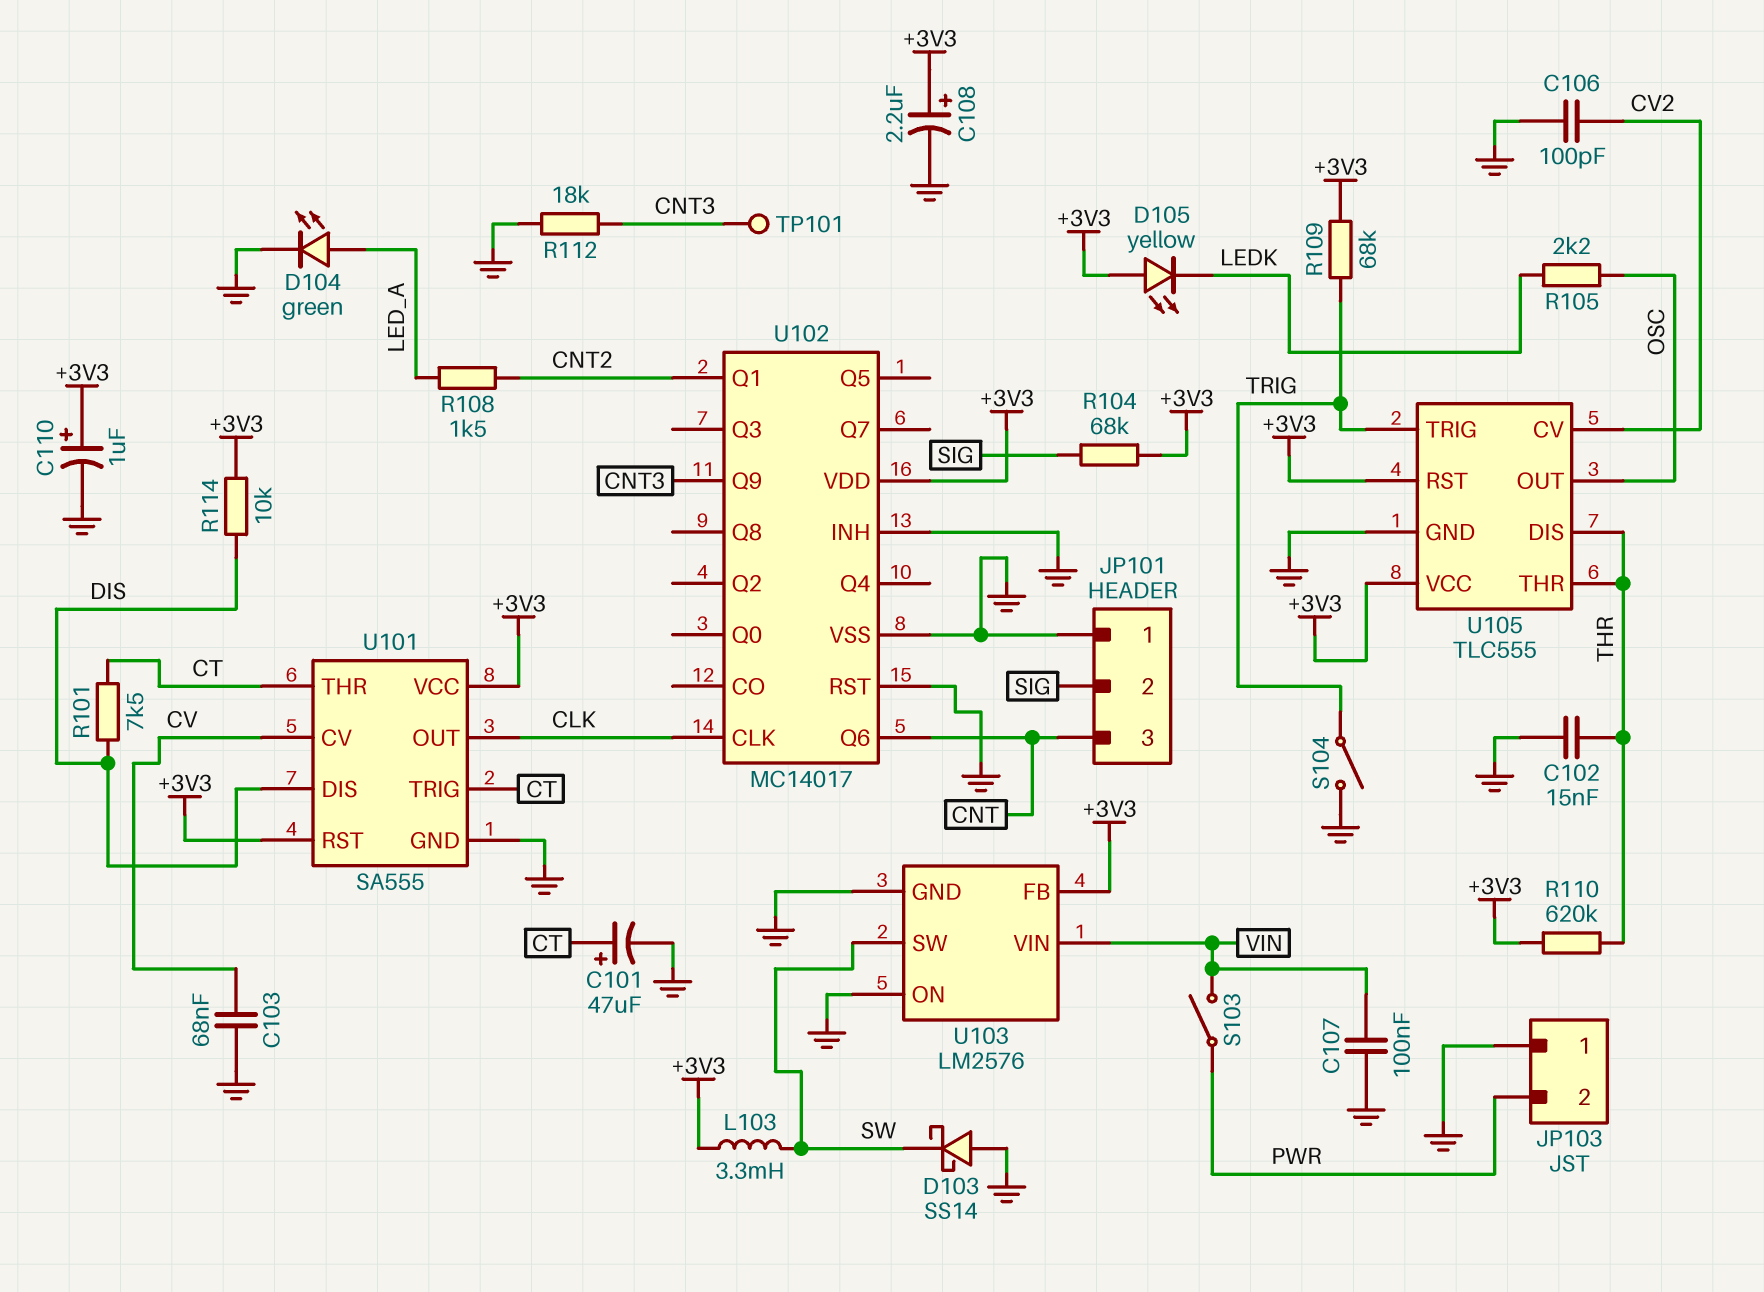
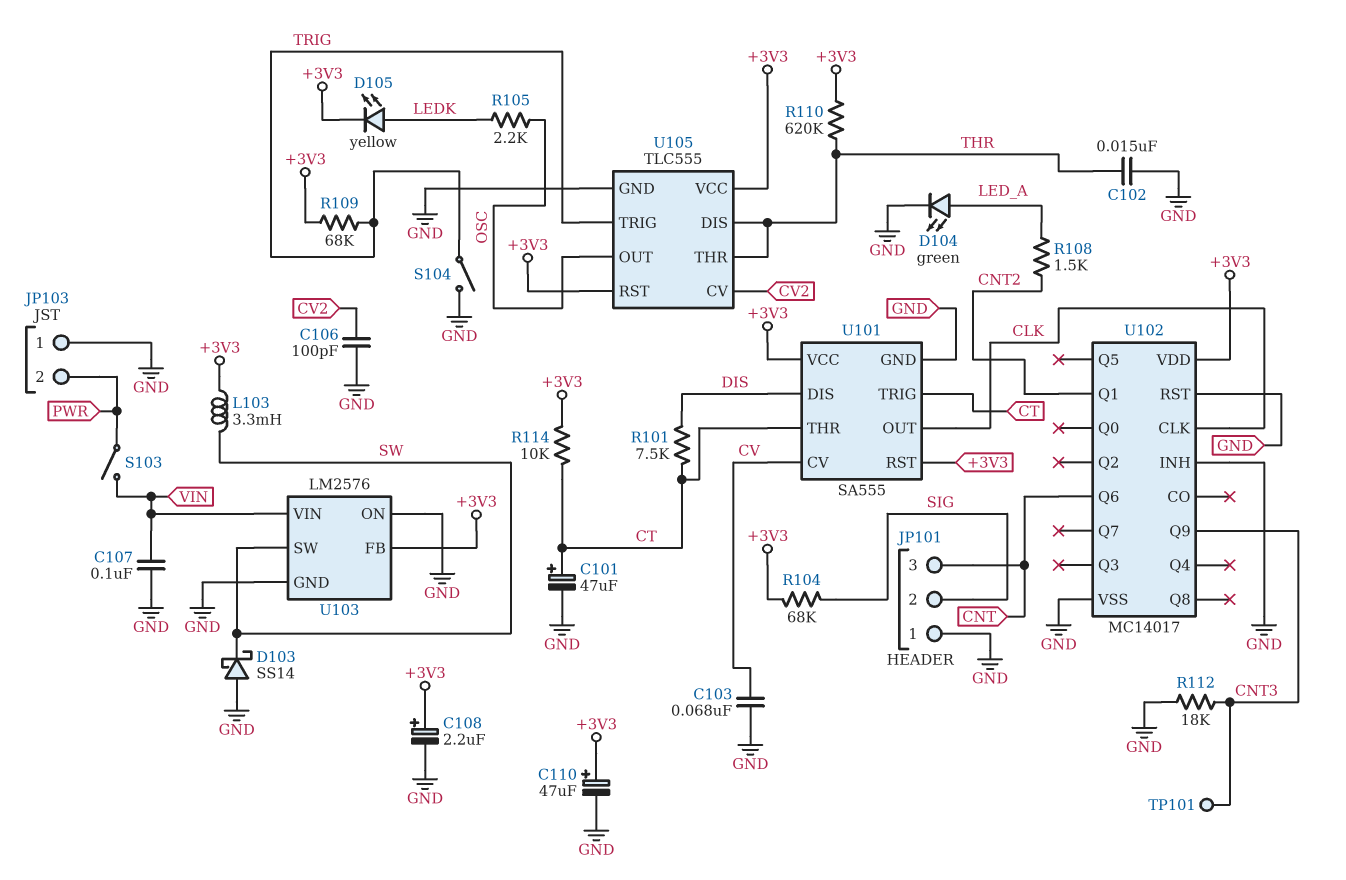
C110: 1uF (plus +3V3, minus GND) -> 47uF (plus +3V3, minus GND)
D105: LED yellow (A +3V3, K LEDK) -> LED yellow (A LEDK, K +3V3)
R114: 10k (+3V3, DIS) -> 10k (+3V3, CT)

